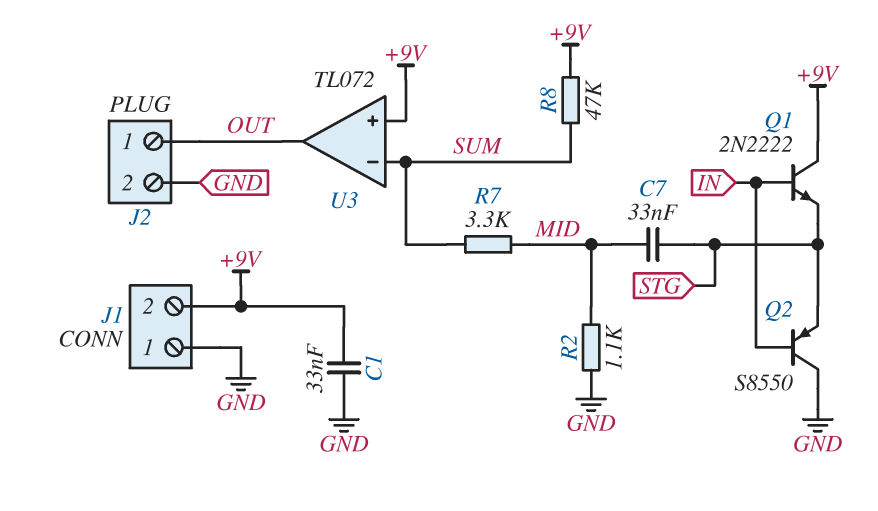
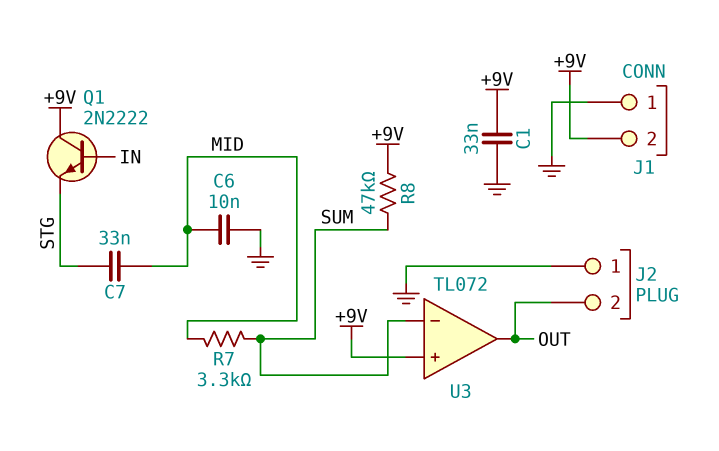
C6: none -> 10nF (GND, MID)
J2 pin 1: OUT -> GND
J2 pin 2: GND -> OUT
Q2: PNP S8550 (B IN, C GND, E STG) -> none
R2: 1.1k (GND, MID) -> none

